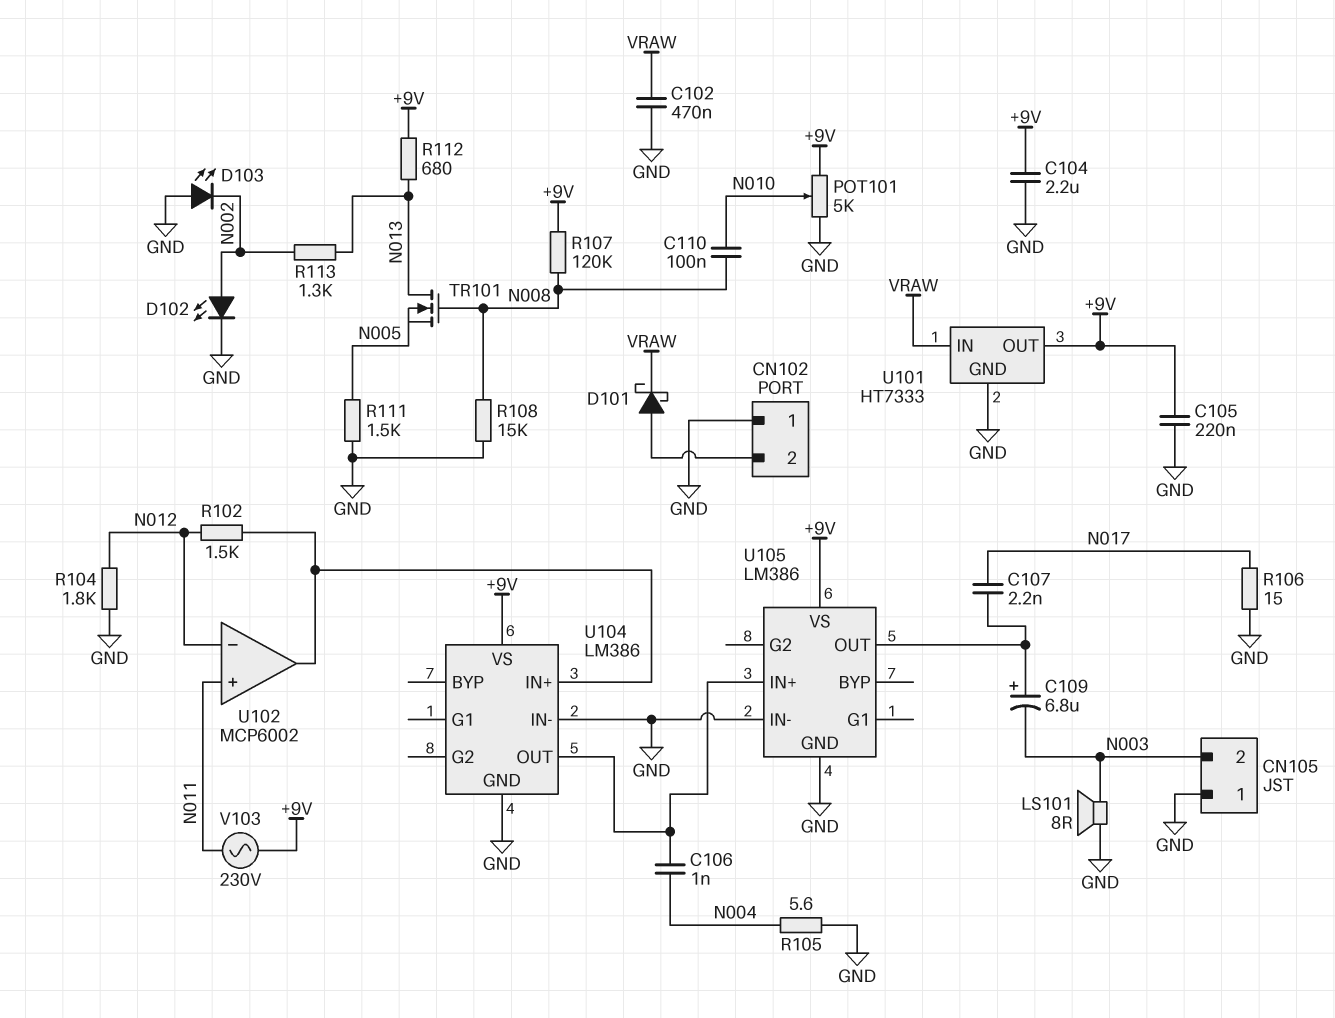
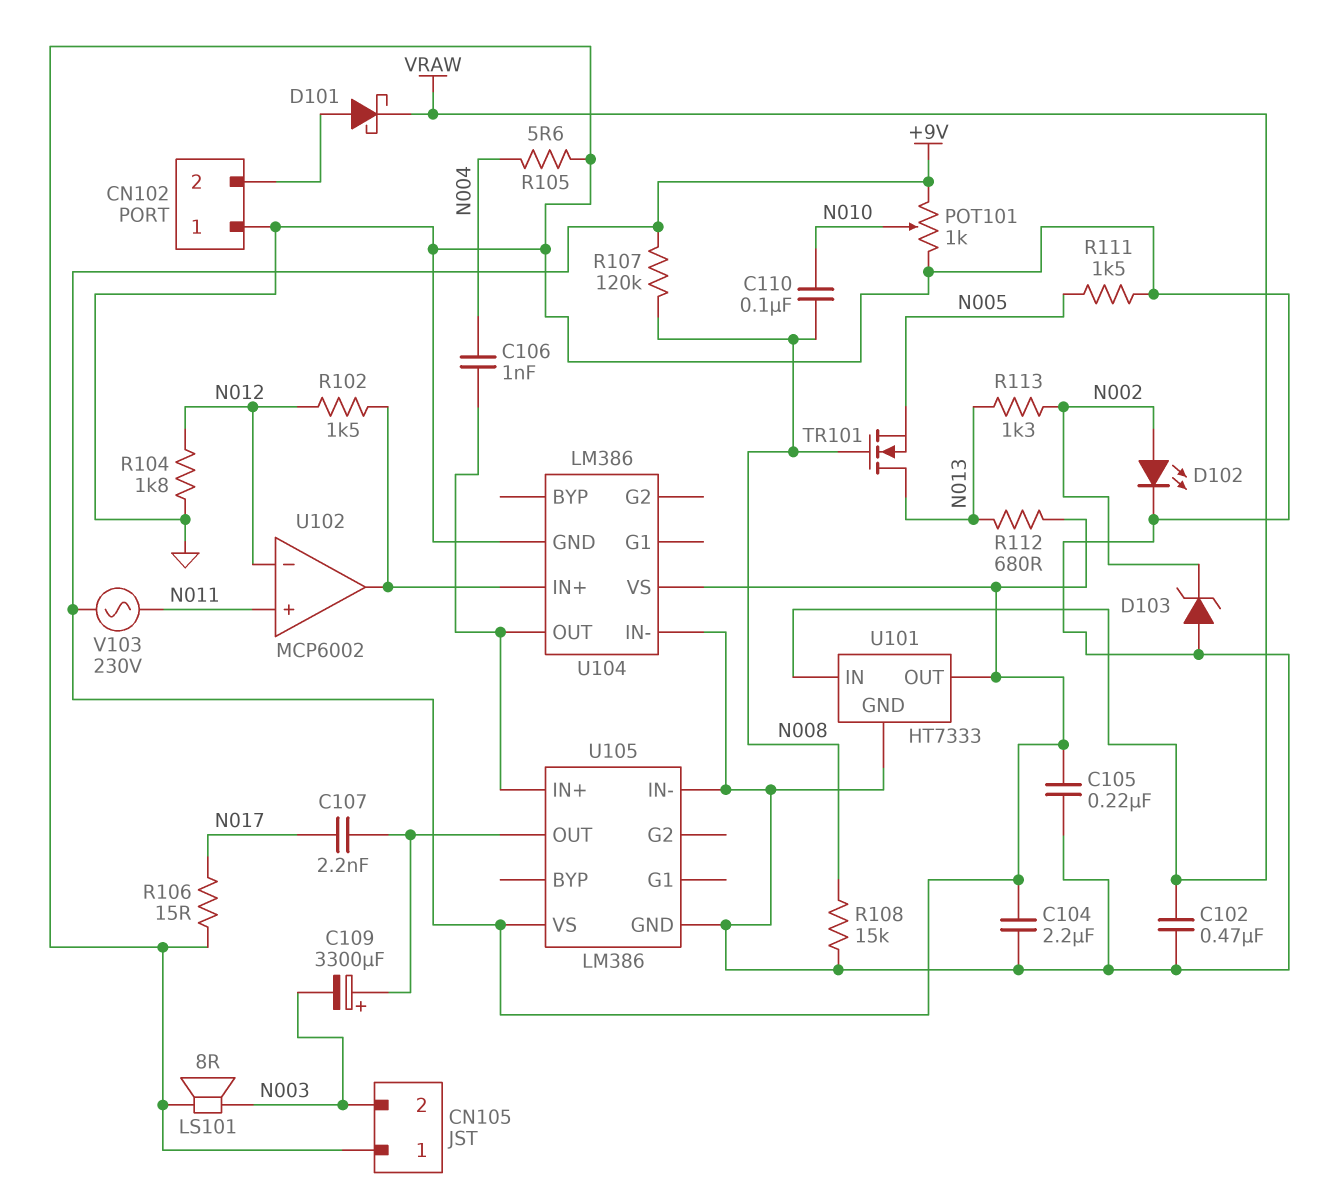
C109: 6.8uF (plus U105/OUT, minus N003) -> 3300uF (plus U105/OUT, minus N003)
D103: LED (A GND, K N002) -> zener (A GND, K N002)
POT101: 5k (+9V, GND, wiper N010) -> 1k (+9V, GND, wiper N010)

